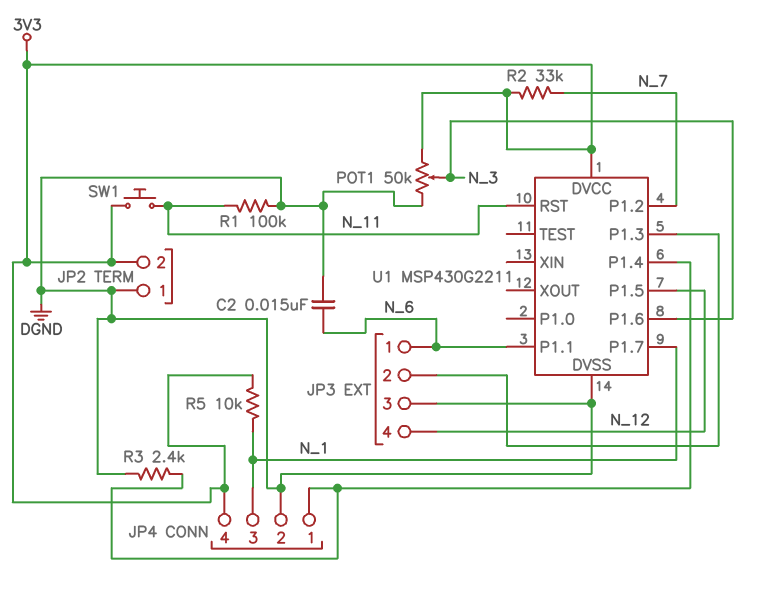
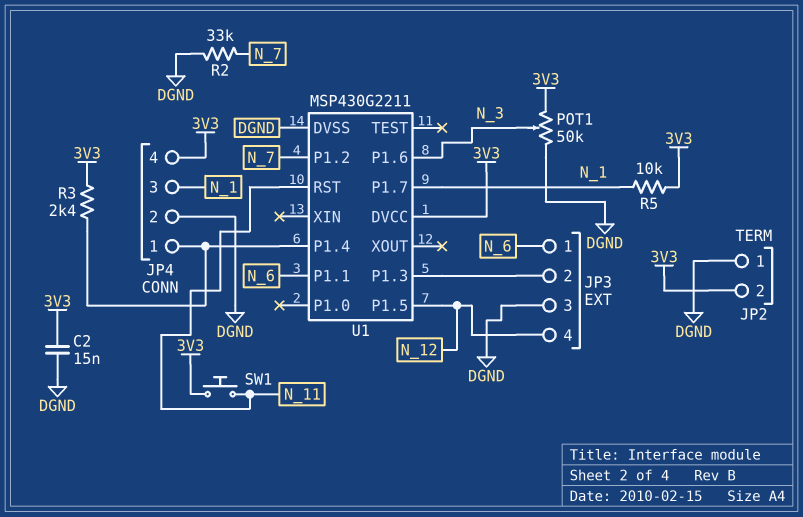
C2: 15nF (DGND, N_6) -> 15nF (3V3, DGND)
R1: 100k (DGND, N_11) -> none
R2: 33k (3V3, N_7) -> 33k (DGND, N_7)
R3: 2.4k (DGND, JP4/1) -> 2.4k (3V3, JP4/1)

